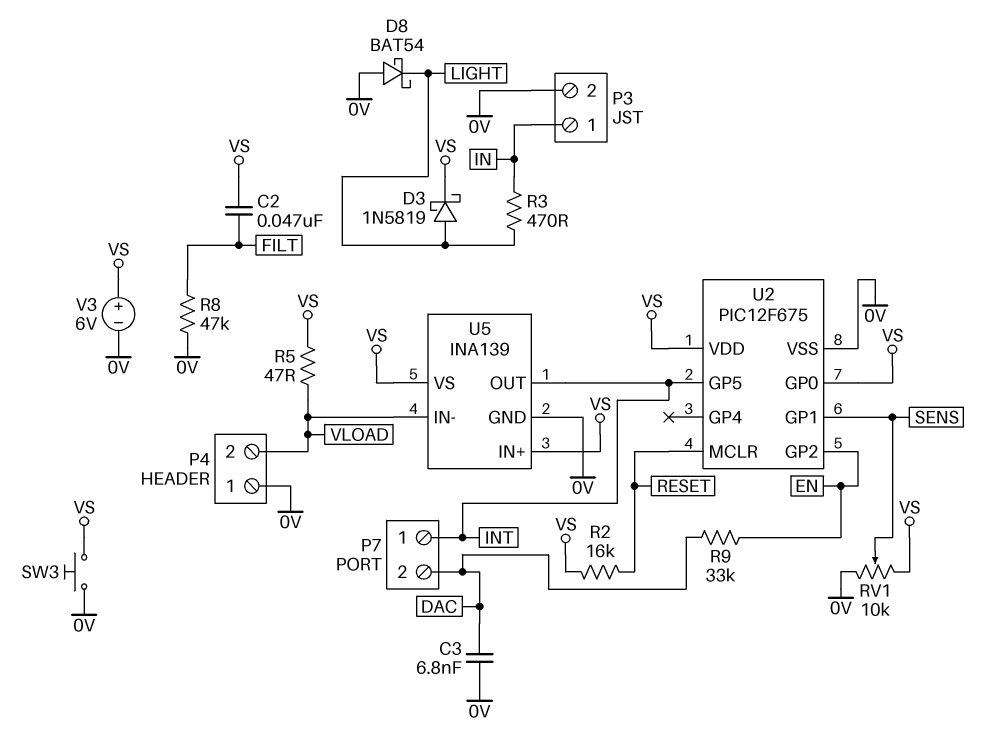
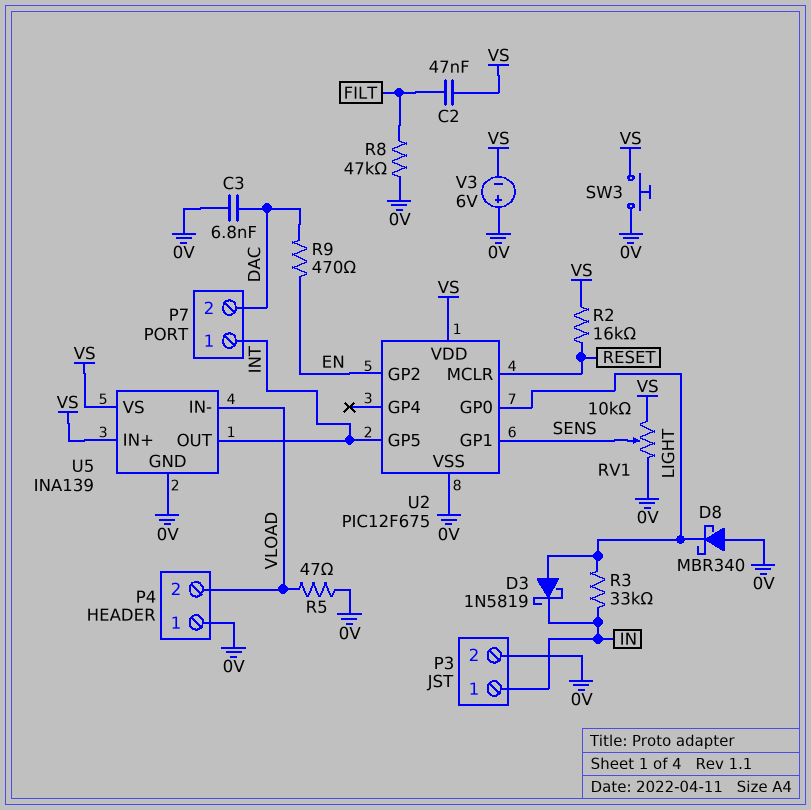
D3: schottky 1N5819 (A LIGHT, K VS) -> schottky 1N5819 (A LIGHT, K IN)
D8: schottky BAT54 (A 0V, K LIGHT) -> schottky MBR340 (A 0V, K LIGHT)
R3: 470 (IN, LIGHT) -> 33k (IN, LIGHT)
R5: 47 (VLOAD, VS) -> 47 (0V, VLOAD)
R9: 33k (DAC, EN) -> 470 (DAC, EN)
U2 pin GP0: VS -> LIGHT
V3: 6V (plus VS, minus 0V) -> 6V (plus 0V, minus VS)

